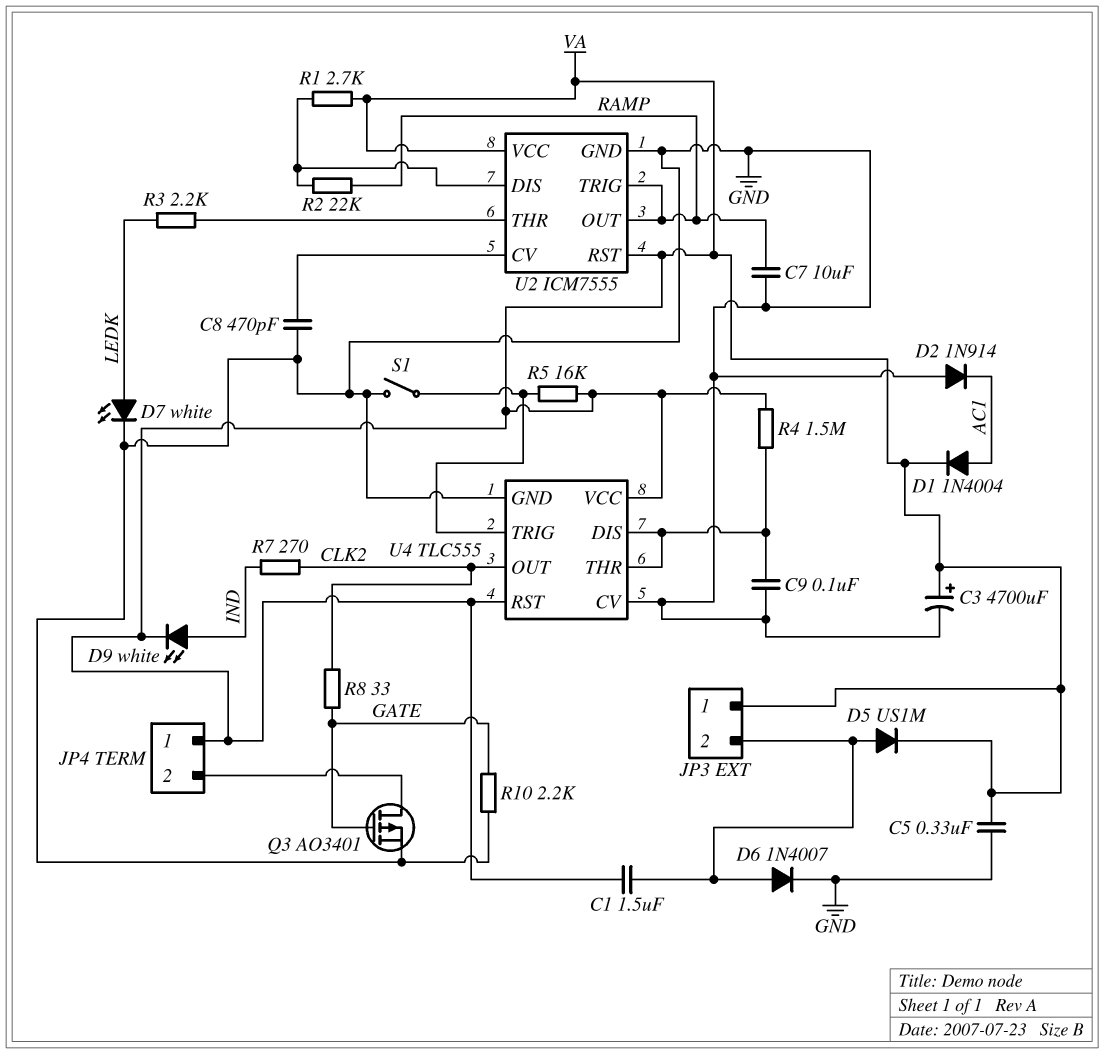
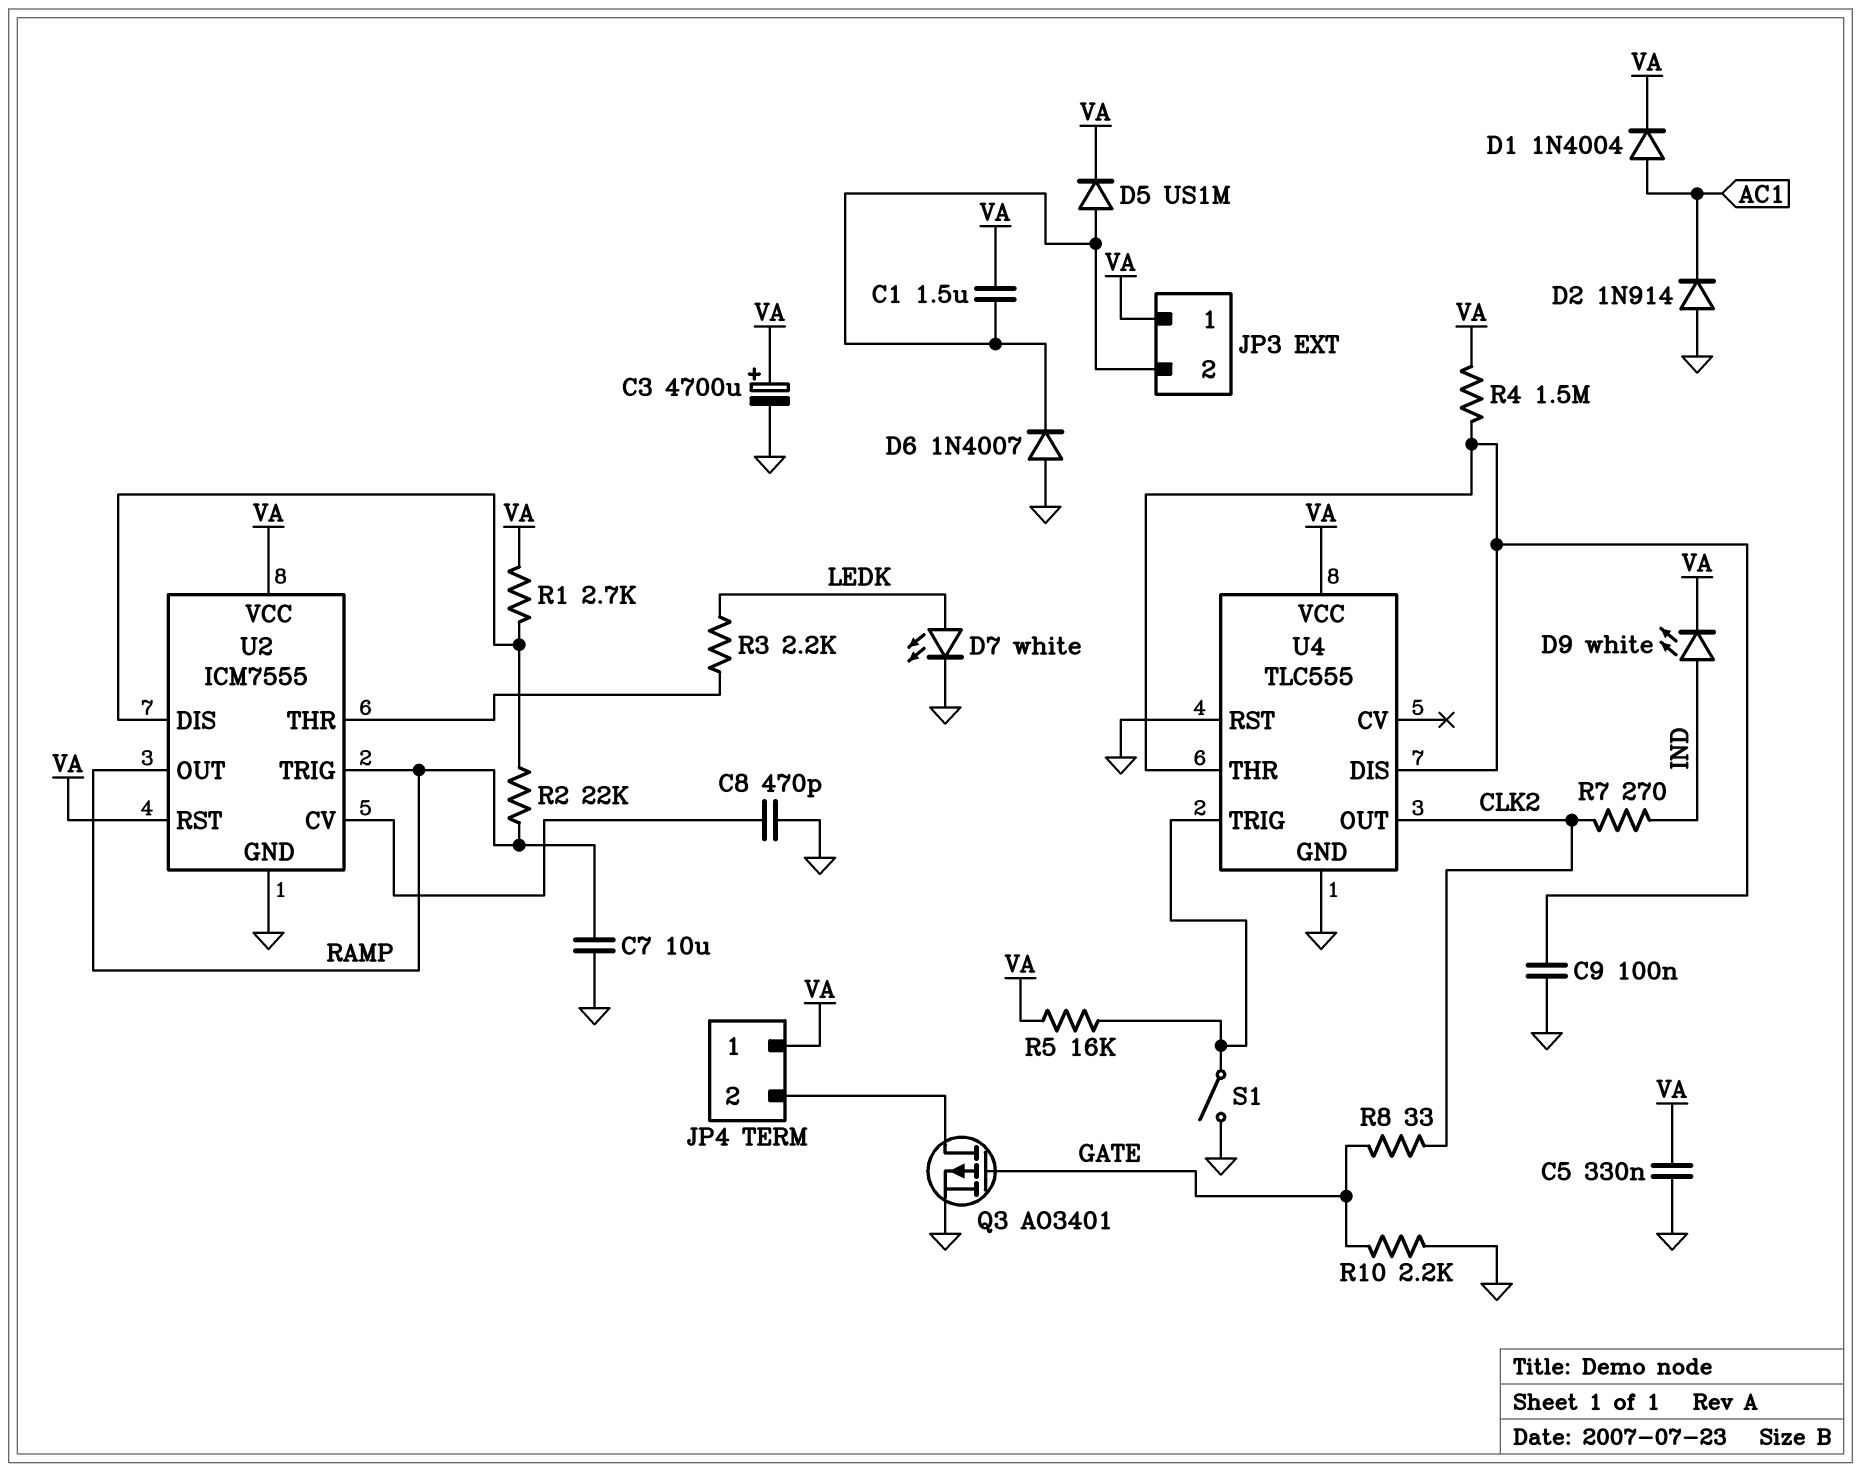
D6: diode 1N4007 (A JP3/2, K GND) -> diode 1N4007 (A GND, K JP3/2)
U4 pin CV: GND -> none
U4 pin RST: VA -> GND

